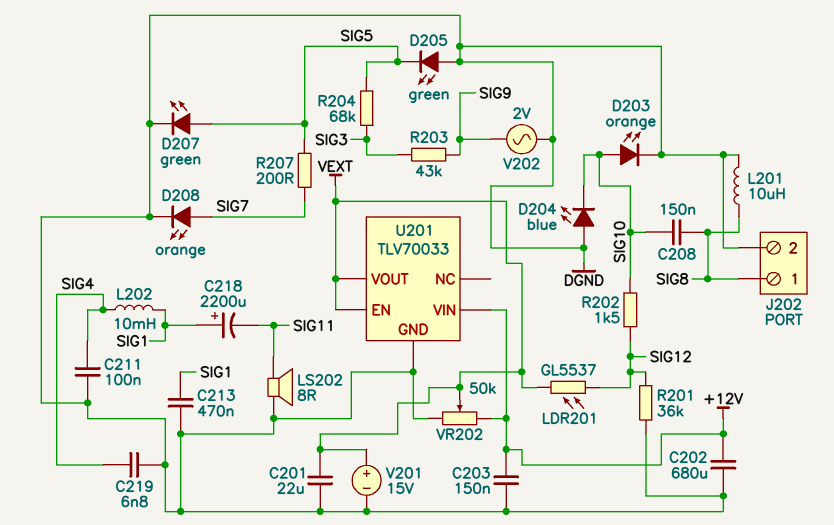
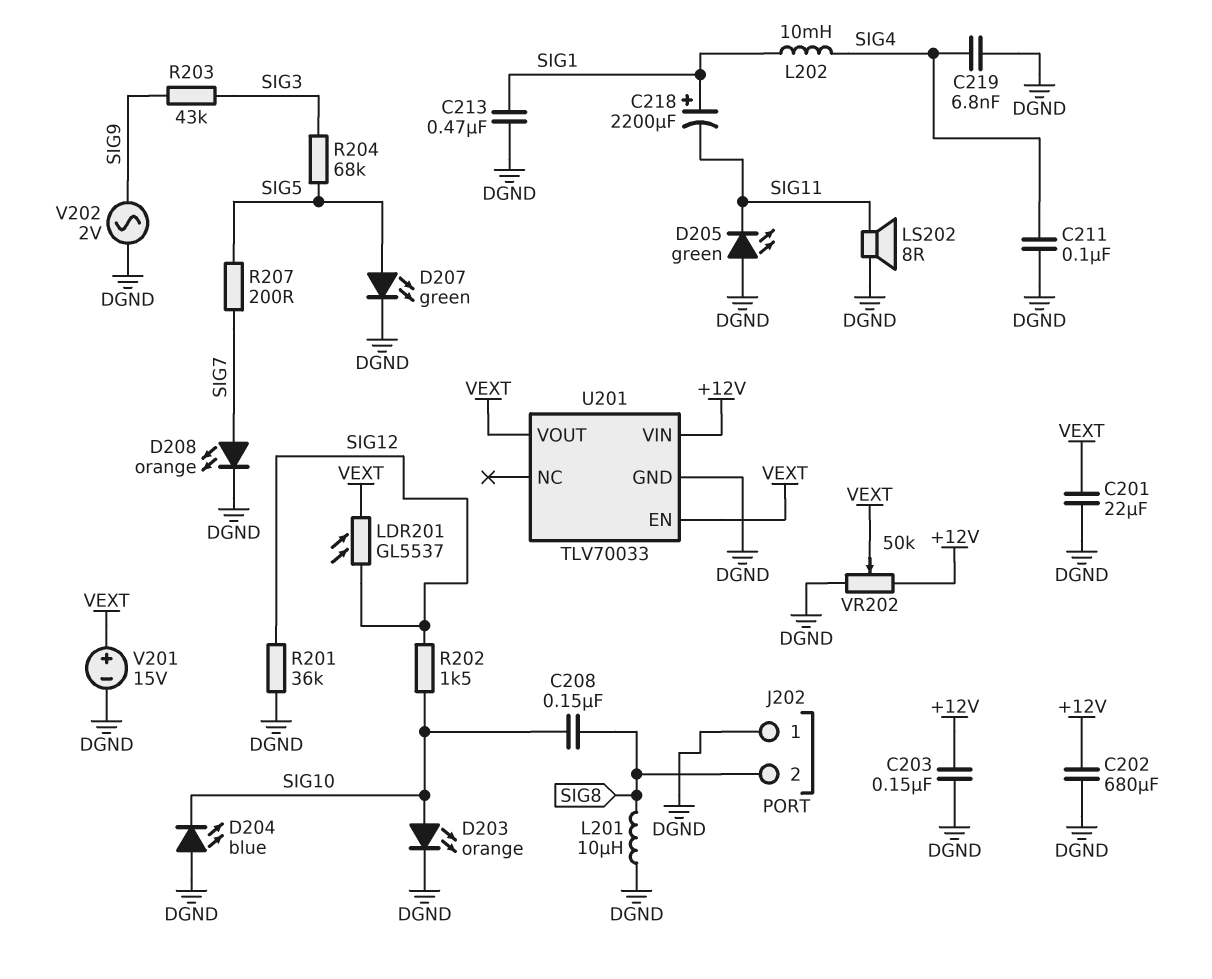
D205: LED green (A DGND, K SIG5) -> LED green (A DGND, K SIG11)
J202 pin 1: SIG8 -> DGND
J202 pin 2: DGND -> SIG8

